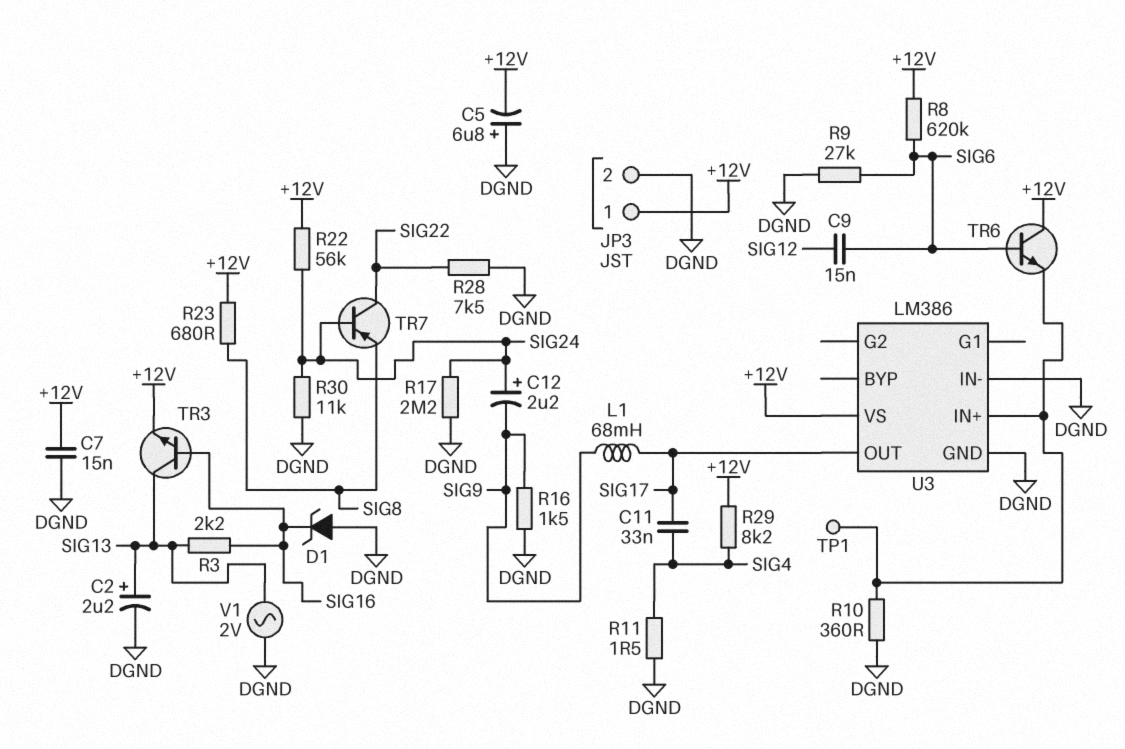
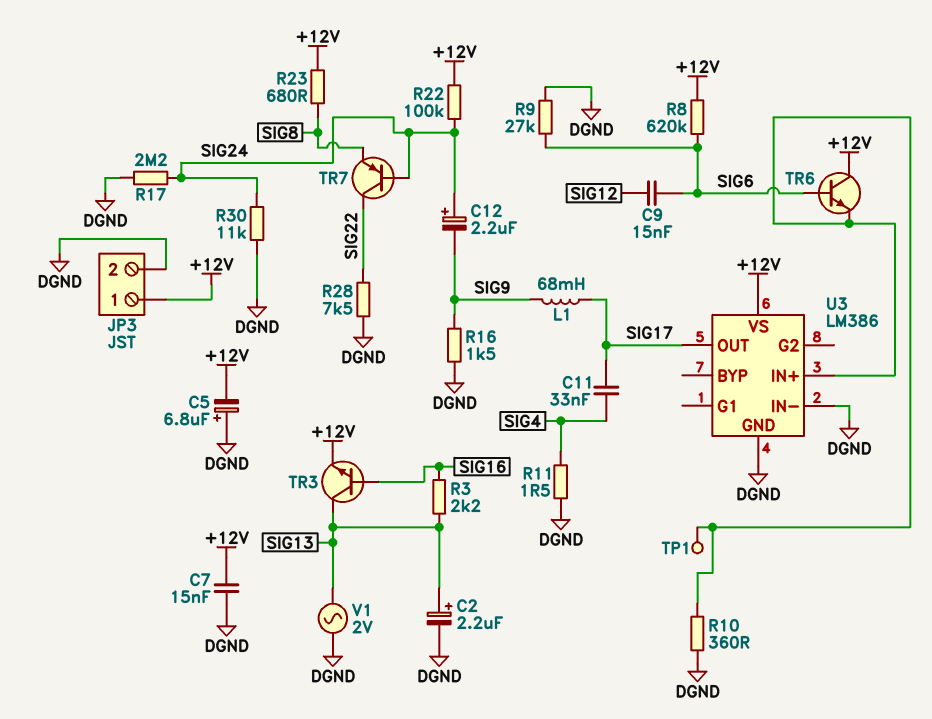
D1: zener (A DGND, K SIG16) -> none
R22: 56k (+12V, SIG24) -> 100k (+12V, SIG24)
R29: 8.2k (+12V, SIG4) -> none

